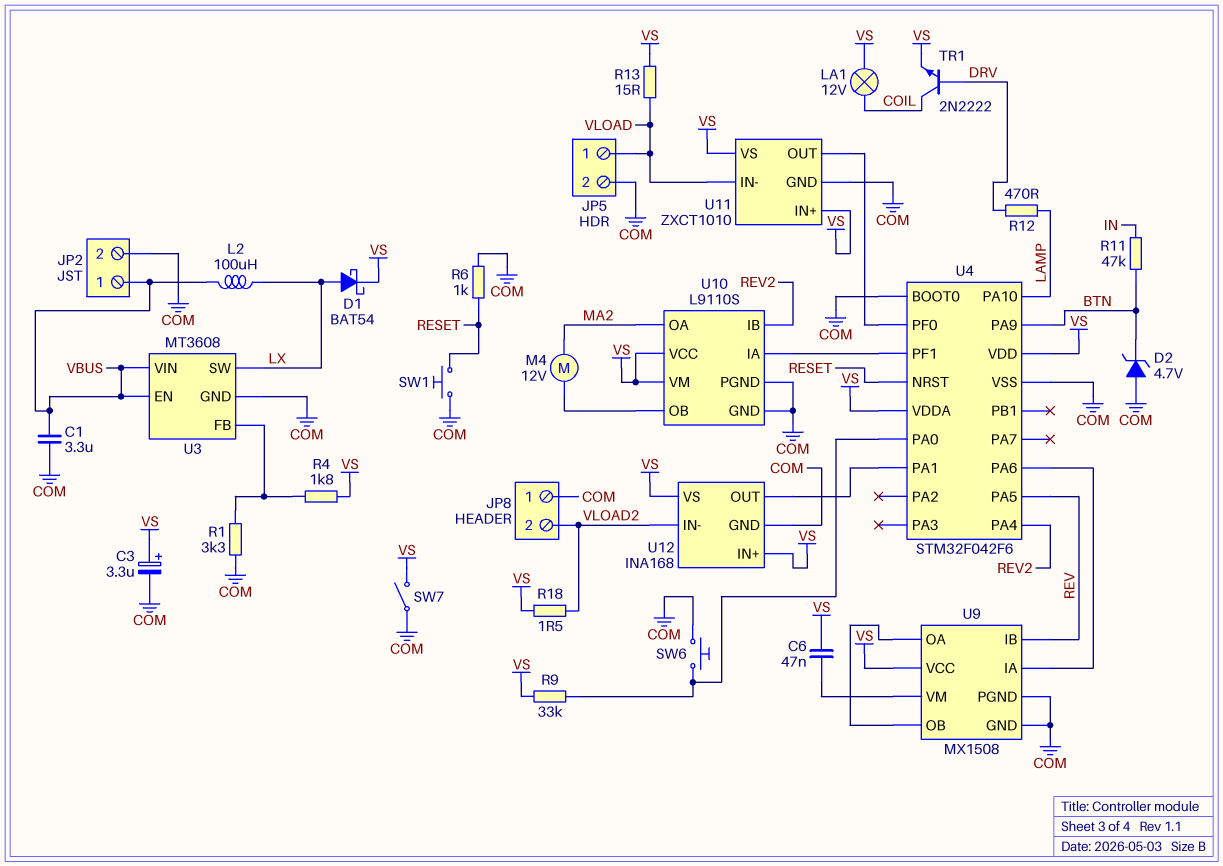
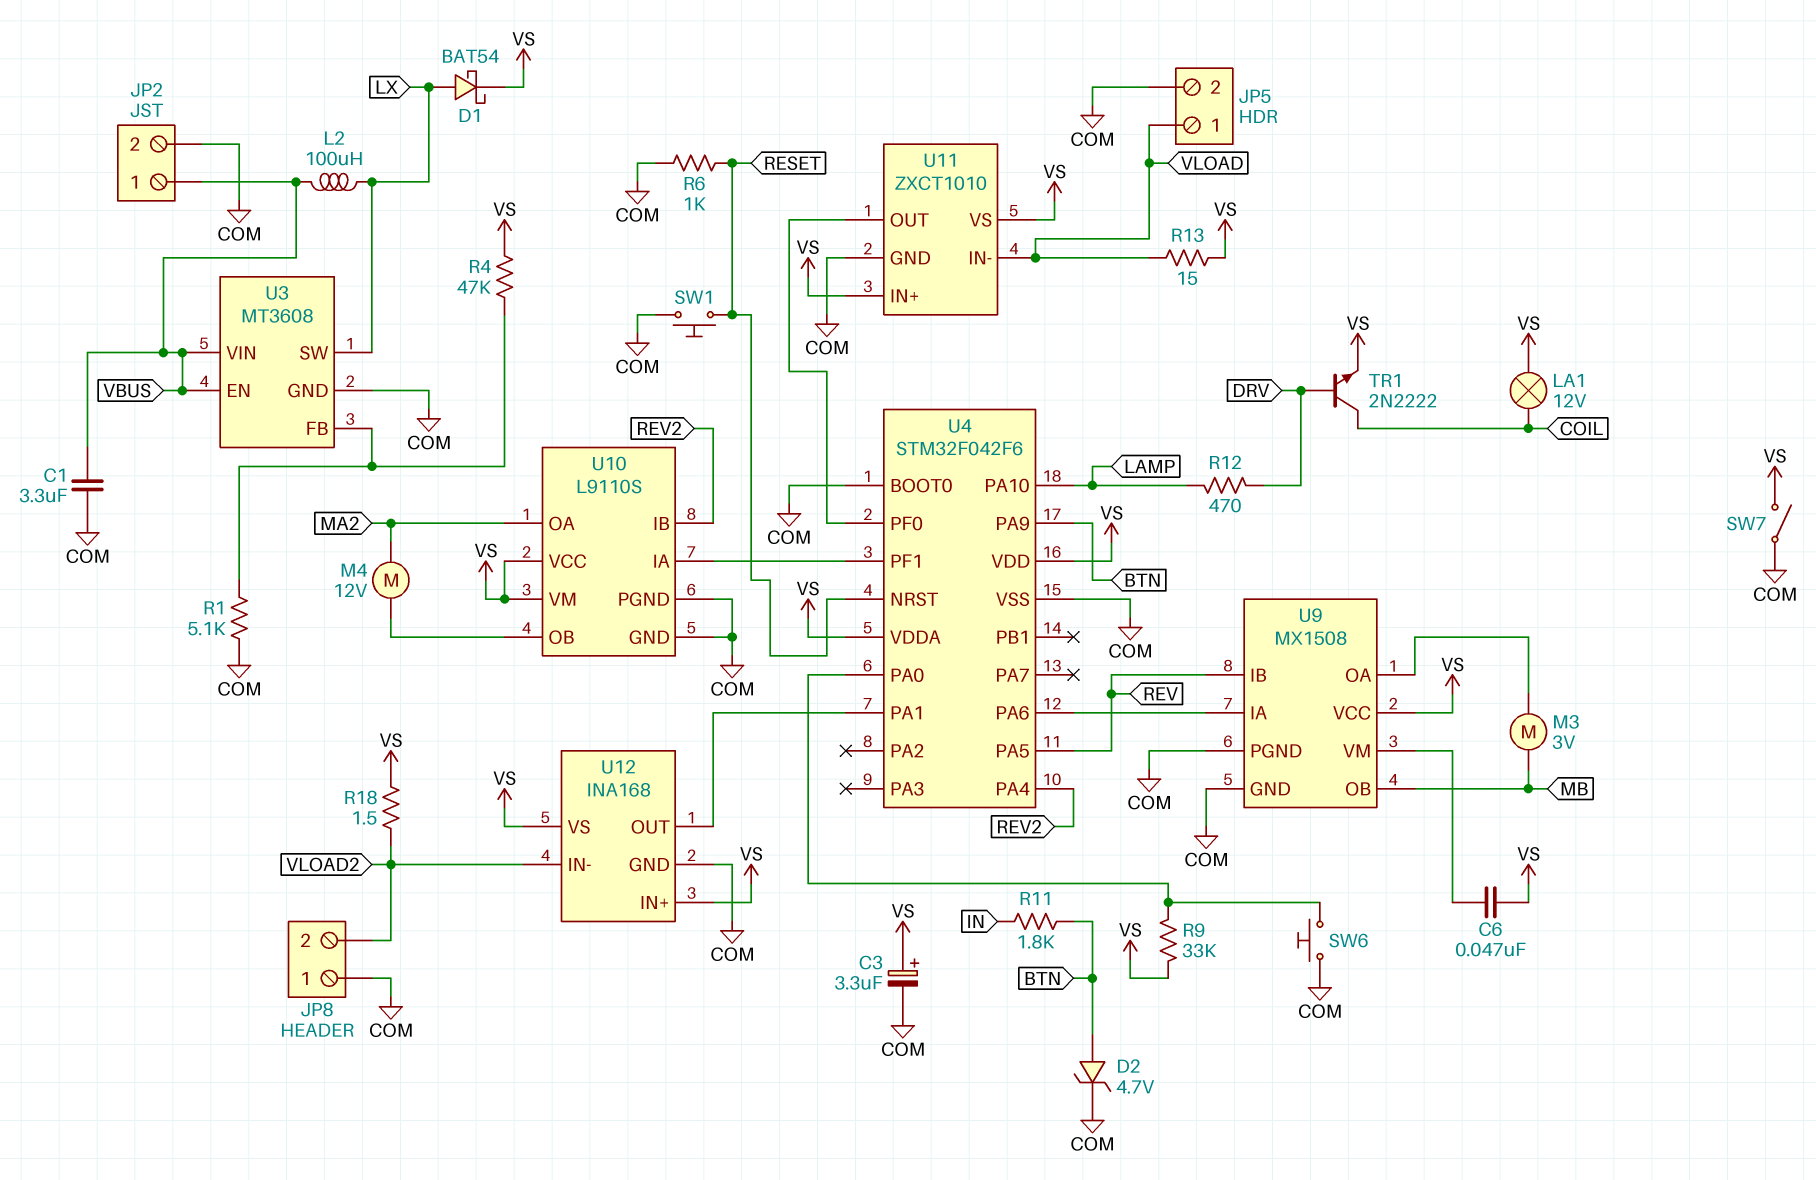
D2: zener 4.7V (A COM, K BTN) -> zener 4.7V (A BTN, K COM)
M3: none -> motor 3V (MB, U9/OA)
R1: 3.3k (COM, U3/FB) -> 5.1k (COM, U3/FB)
R4: 1.8k (U3/FB, VS) -> 47k (U3/FB, VS)
R11: 47k (BTN, IN) -> 1.8k (BTN, IN)
U9 pin OB: U9/OA -> MB

